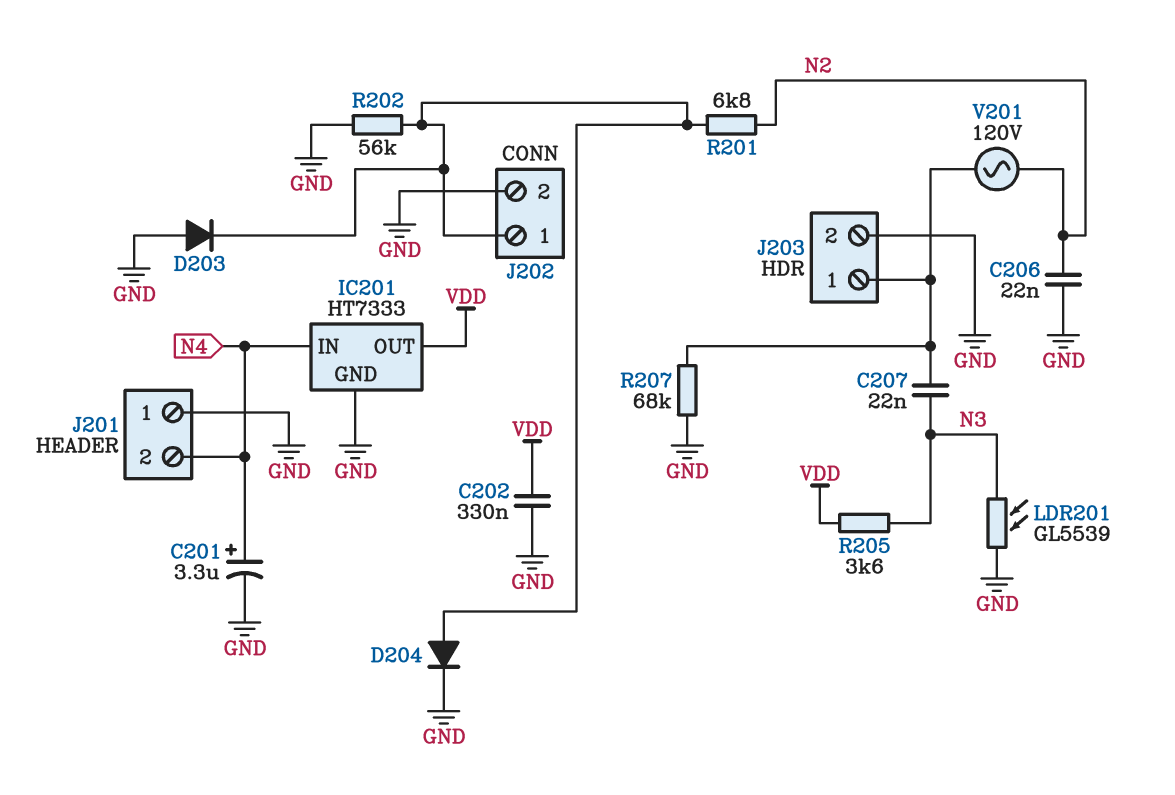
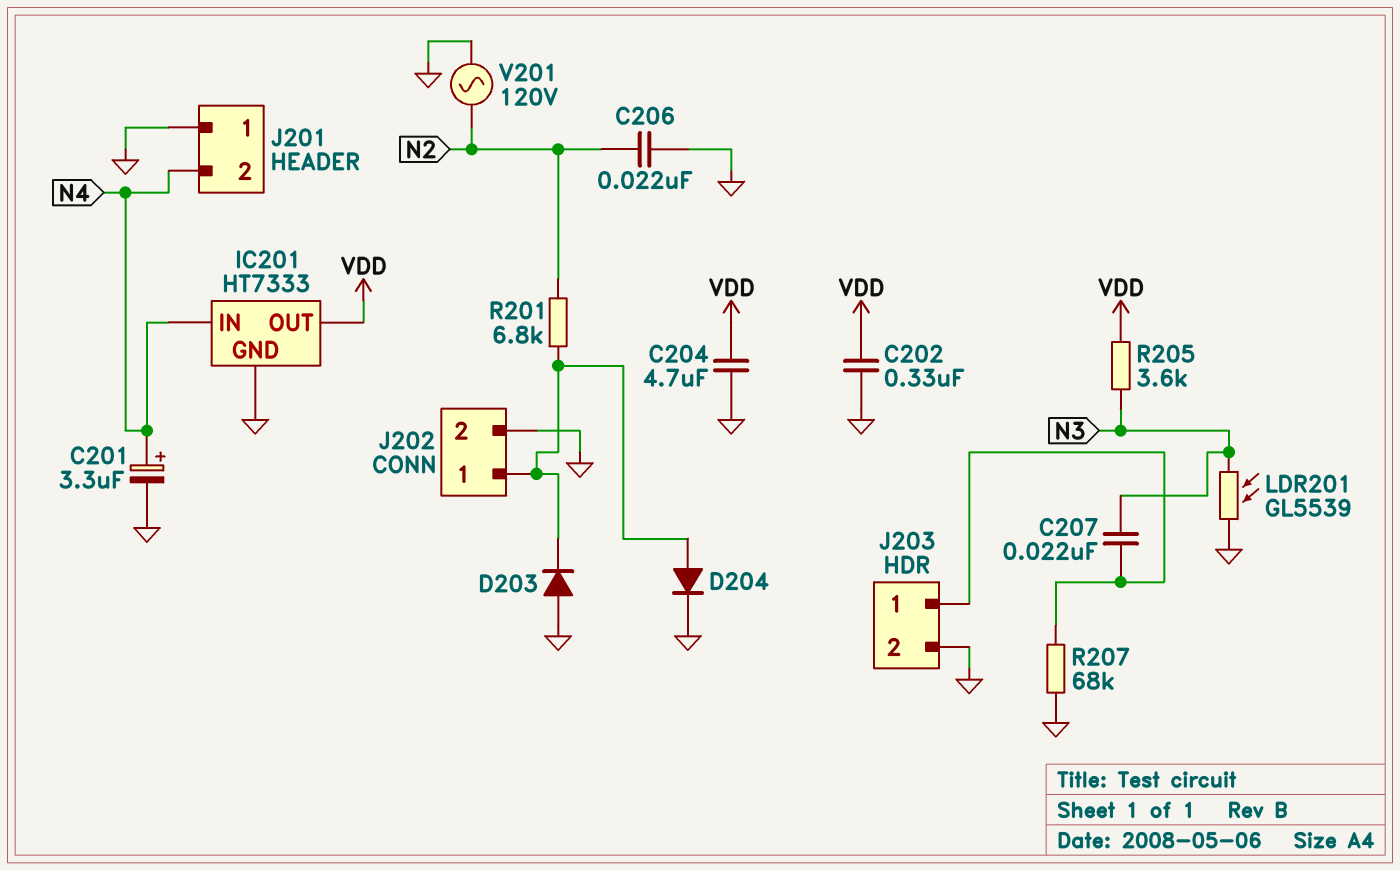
C204: none -> 4.7uF (GND, VDD)
R202: 56k (GND, J202/1) -> none
V201: AC 120V (J203/1, N2) -> AC 120V (GND, N2)

